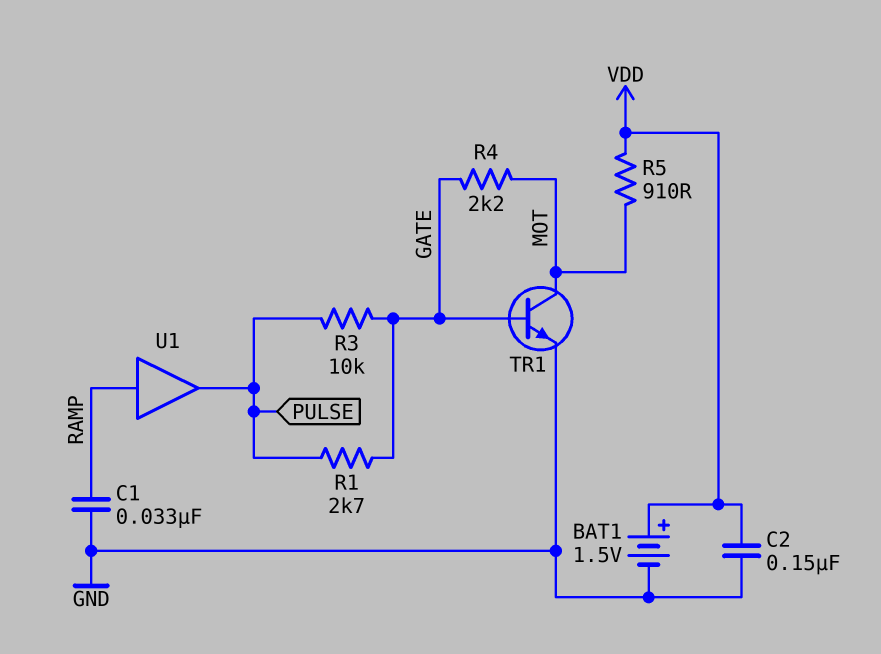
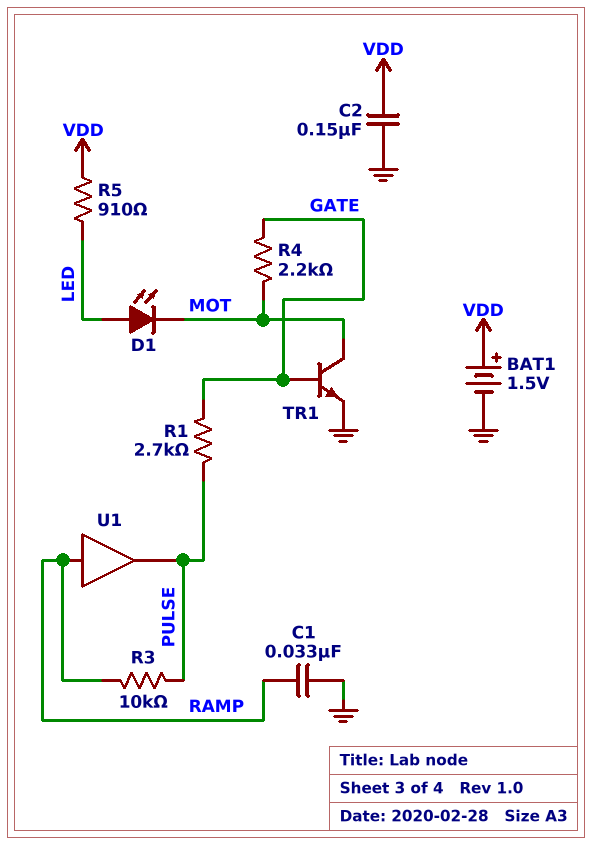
D1: none -> LED (A LED, K MOT)
R3: 10k (GATE, PULSE) -> 10k (PULSE, RAMP)
R5: 910 (MOT, VDD) -> 910 (LED, VDD)

